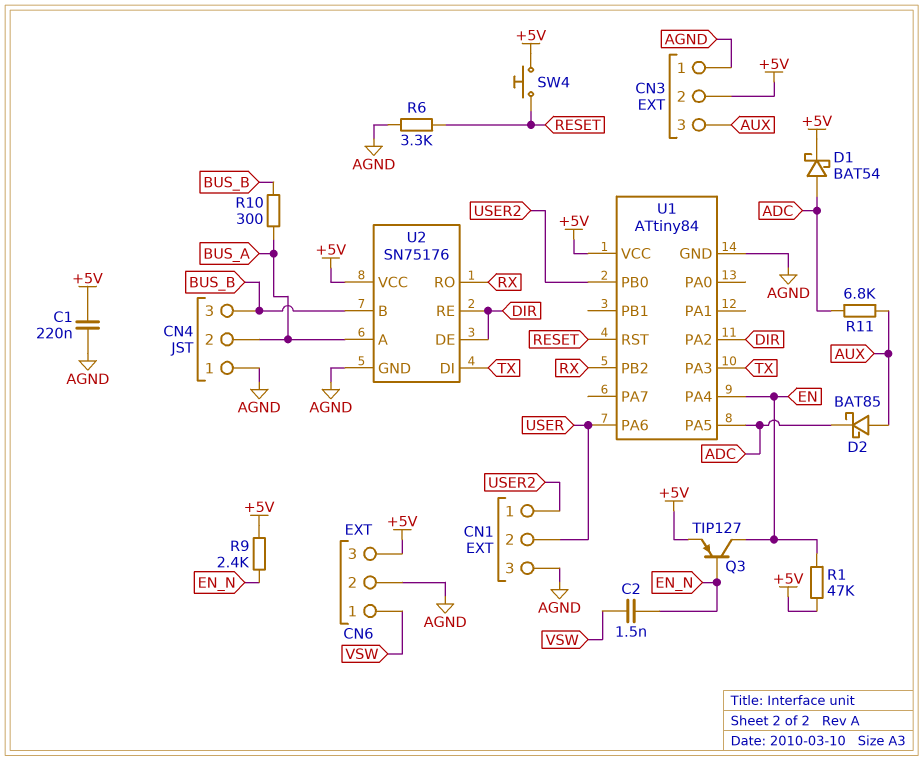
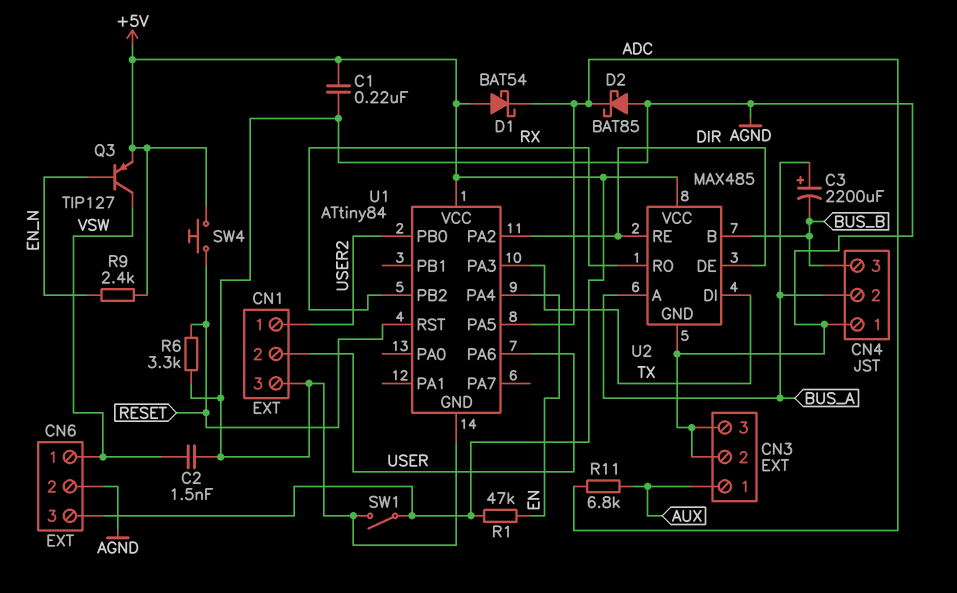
C2: 1.5nF (EN_N, VSW) -> 1.5nF (AGND, VSW)
C3: none -> 2200uF (plus BUS_A, minus BUS_B)
CN3 pin 1: AGND -> AUX
CN3 pin 2: +5V -> AGND
CN3 pin 3: AUX -> AGND
D1: schottky BAT54 (A ADC, K +5V) -> schottky BAT54 (A +5V, K ADC)
D2: schottky BAT85 (A AUX, K ADC) -> schottky BAT85 (A AGND, K ADC)
Q3: PNP TIP127 (B EN_N, C EN, E +5V) -> PNP TIP127 (B EN_N, C VSW, E +5V)
R10: 300 (BUS_A, BUS_B) -> none
SW1: none -> switch (+5V, AGND)
U2: SN75176 -> MAX485

